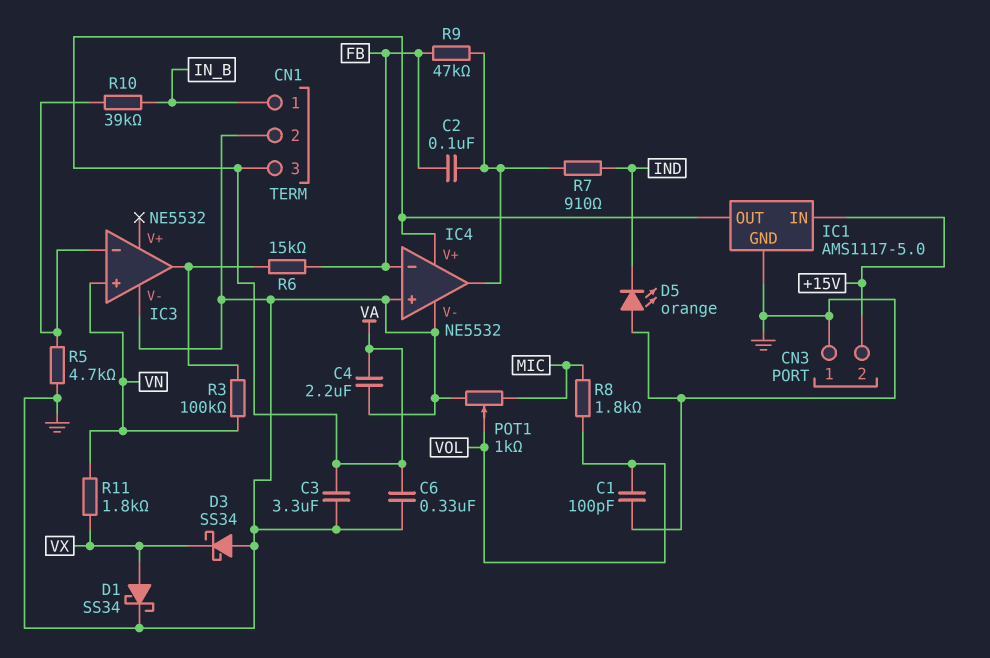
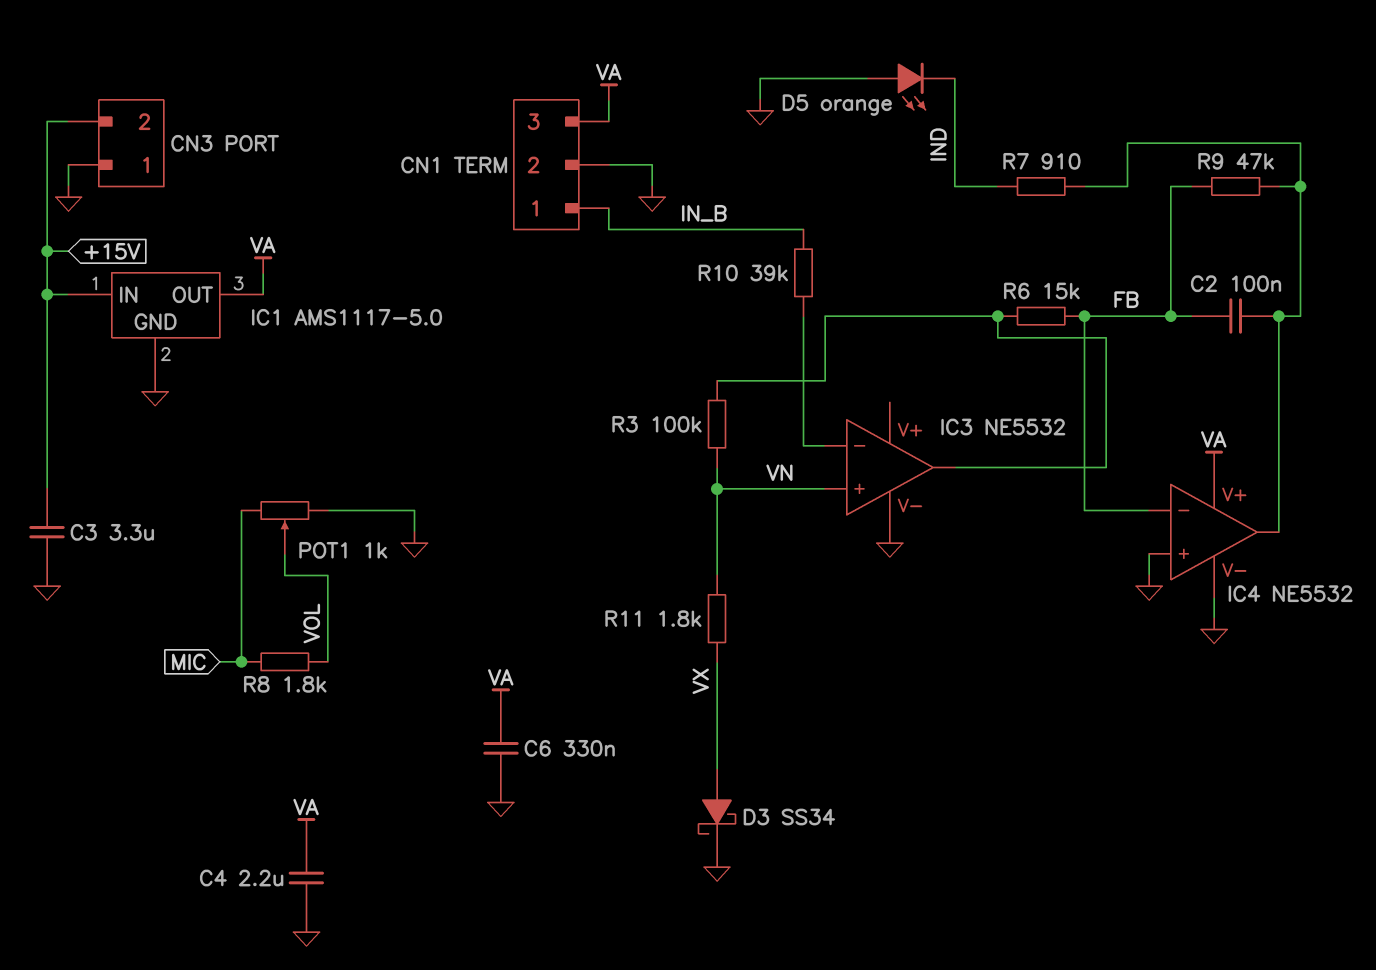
C1: 100pF (GND, VOL) -> none
C3: 3.3uF (GND, VA) -> 3.3uF (+15V, GND)
D1: schottky SS34 (A VX, K GND) -> none
D3: schottky SS34 (A GND, K VX) -> schottky SS34 (A VX, K GND)
R5: 4.7k (GND, IC3/in-) -> none

